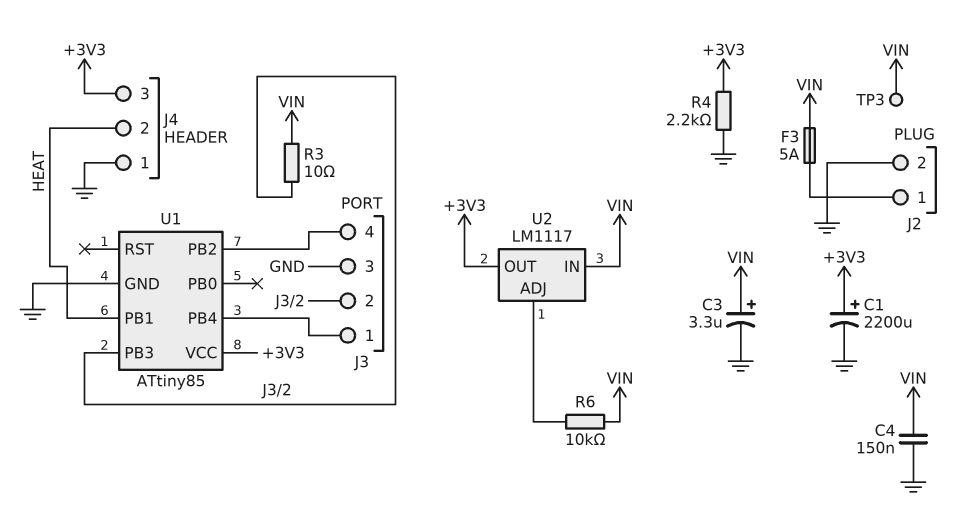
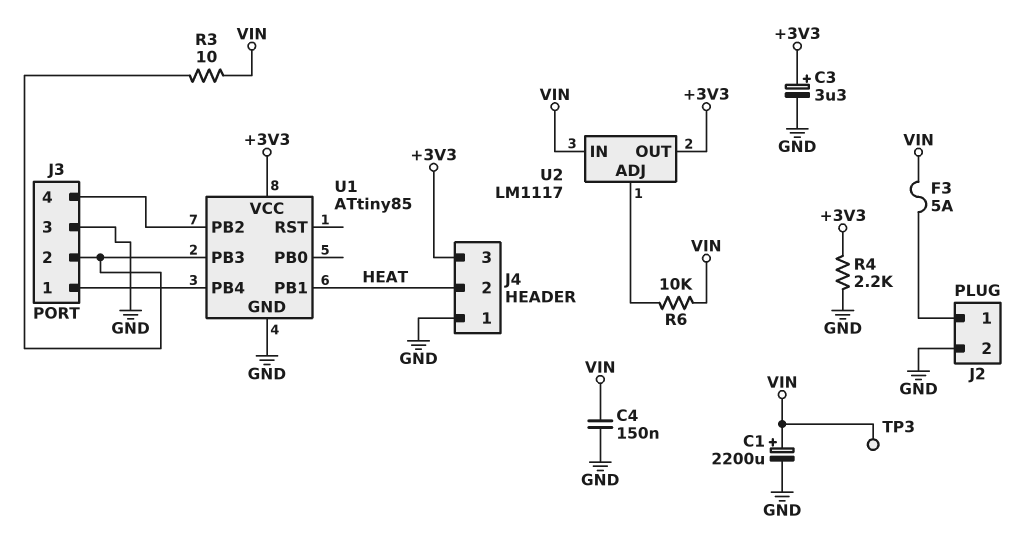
C1: 2200uF (plus +3V3, minus GND) -> 2200uF (plus VIN, minus GND)
C3: 3.3uF (plus VIN, minus GND) -> 3.3uF (plus +3V3, minus GND)

